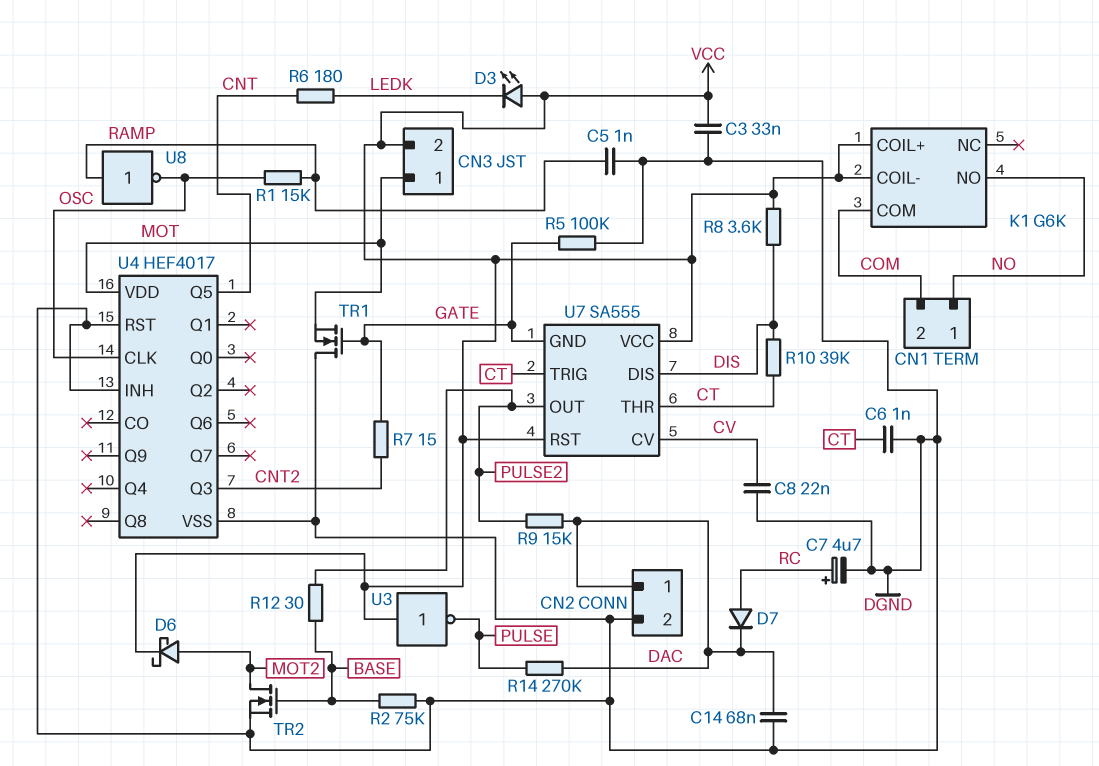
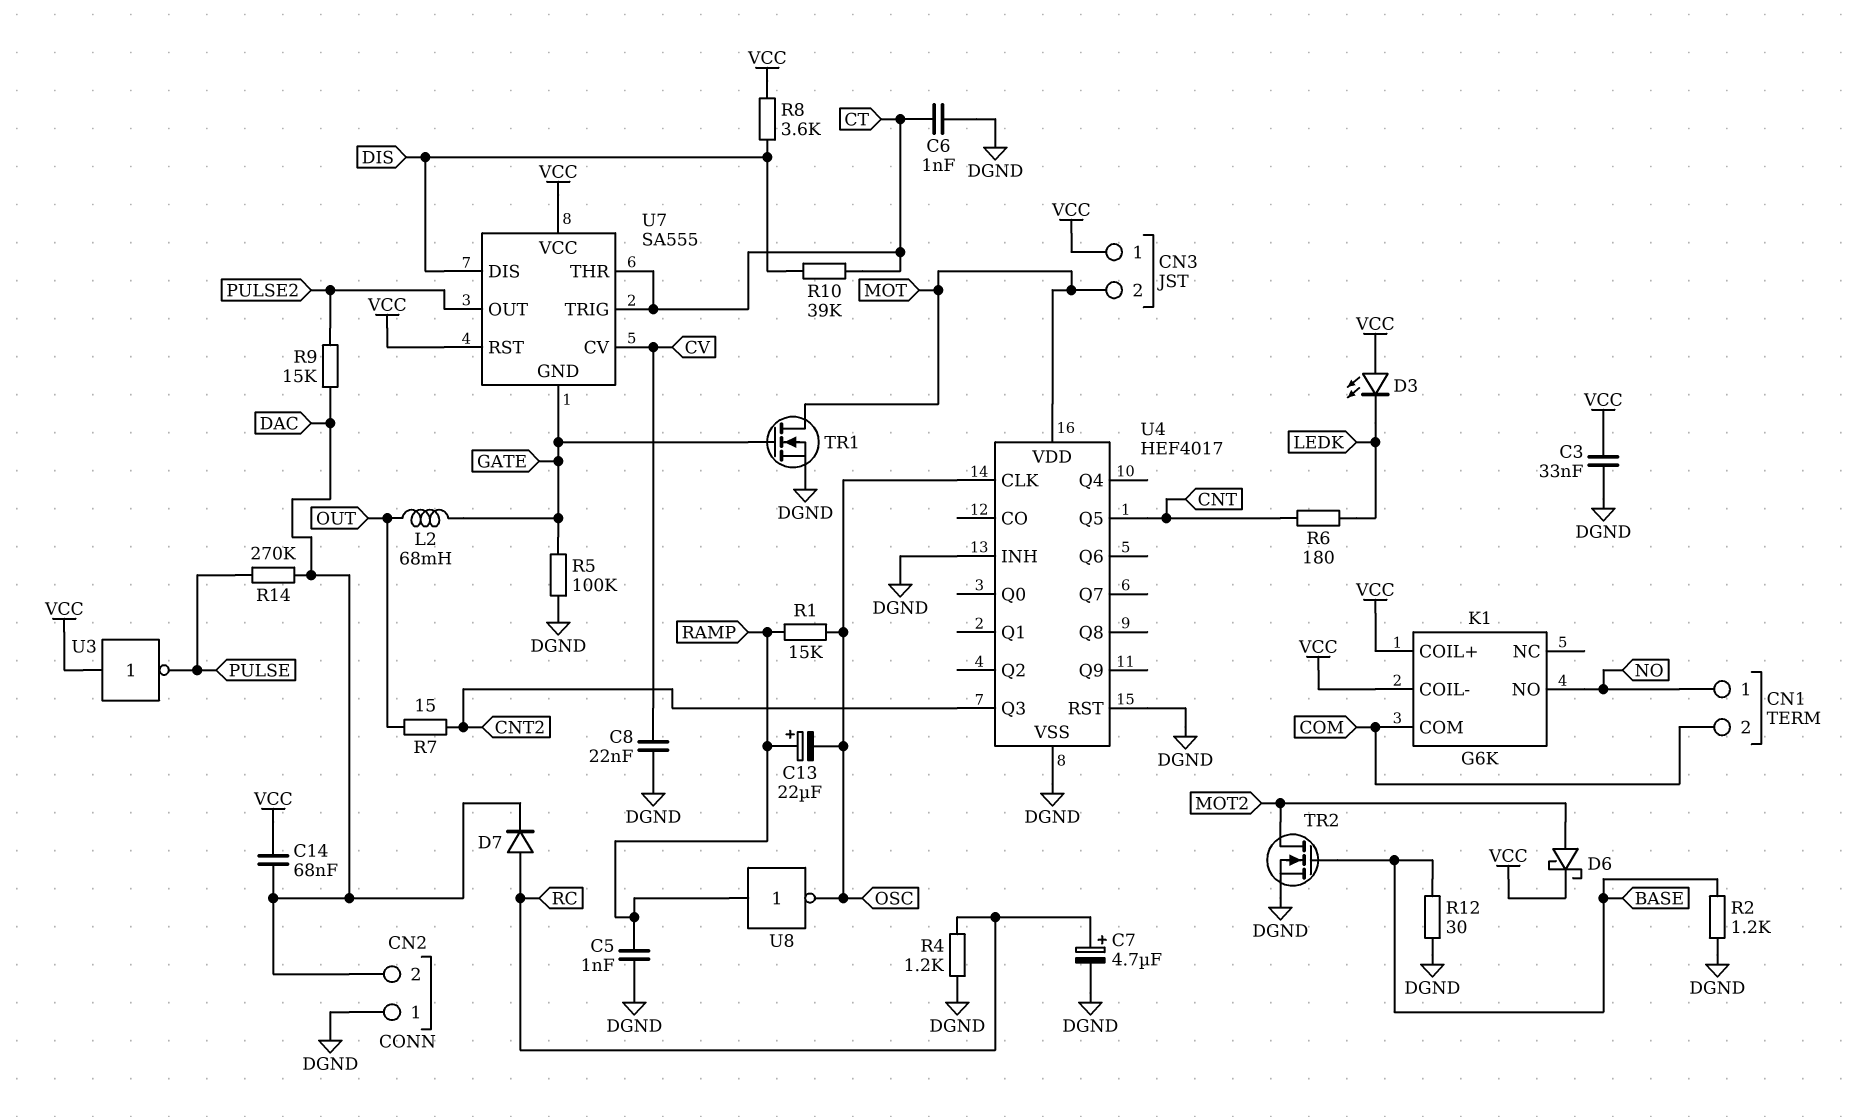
C13: none -> 22uF (plus RAMP, minus OSC)
C14: 68nF (DAC, DGND) -> 68nF (DAC, VCC)
CN2 pin 1: DAC -> DGND
CN2 pin 2: DGND -> DAC
CN3 pin 1: MOT -> VCC
CN3 pin 2: VCC -> MOT
L2: none -> 68mH (GATE, OUT)
R2: 75k (BASE, DGND) -> 1.2k (BASE, DGND)
R4: none -> 1.2k (DGND, RC)
R7: 15 (CNT2, GATE) -> 15 (CNT2, OUT)
R12: 30 (BASE, PULSE2) -> 30 (BASE, DGND)
TR1: NMOS (G GATE, D DGND, S MOT) -> NMOS (G GATE, D MOT, S DGND)

